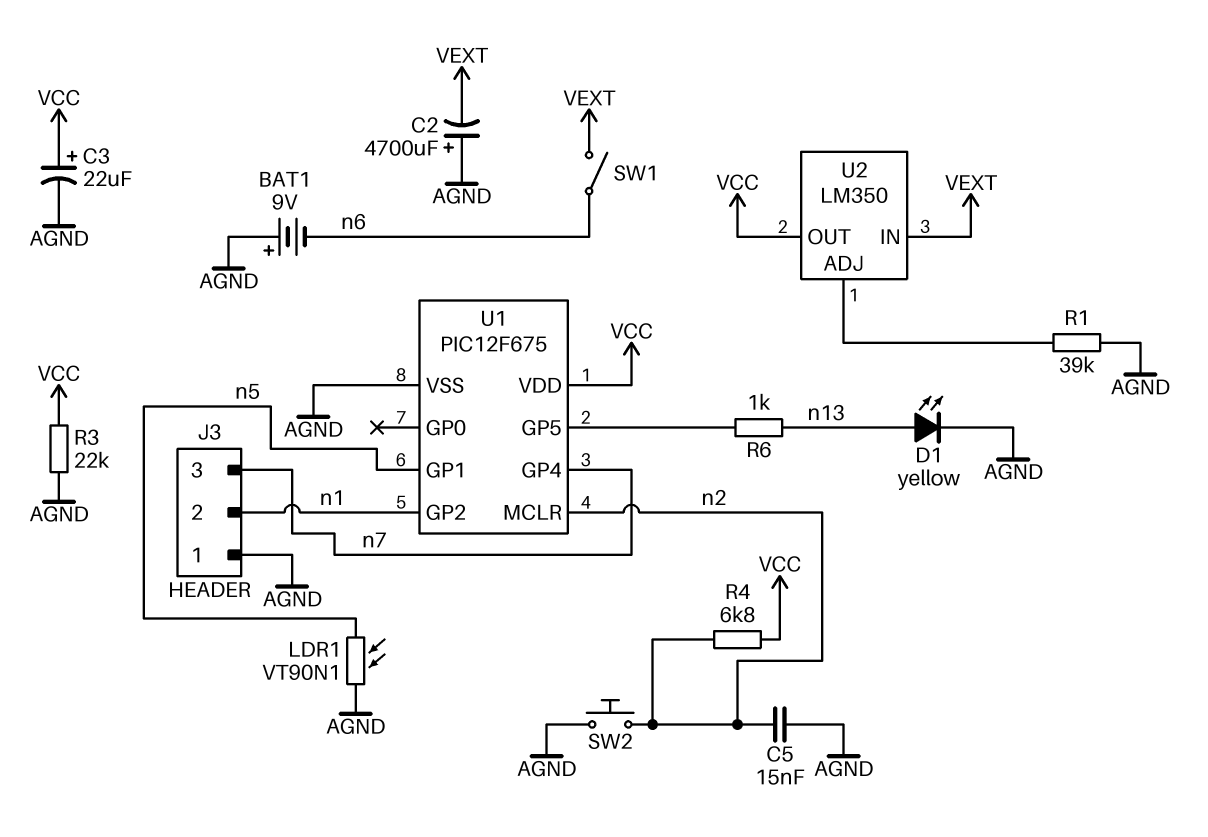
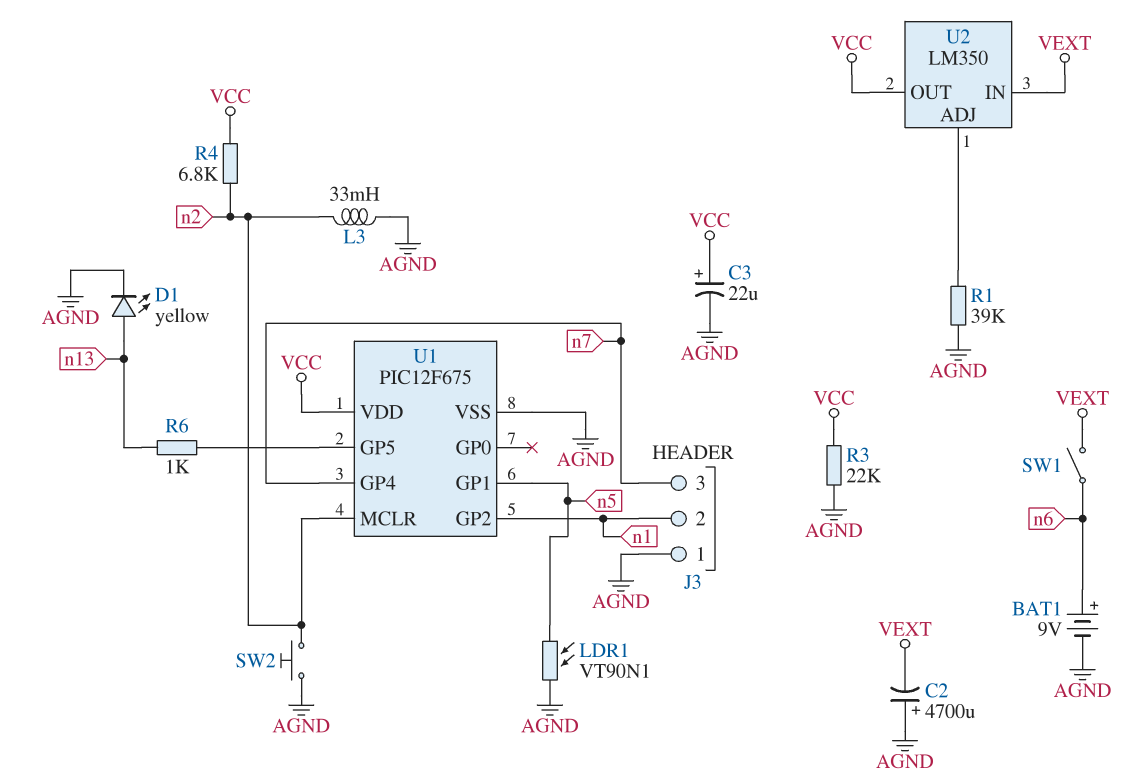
BAT1: 9V (plus AGND, minus n6) -> 9V (plus n6, minus AGND)
C5: 15nF (AGND, n2) -> none
L3: none -> 33mH (AGND, n2)

